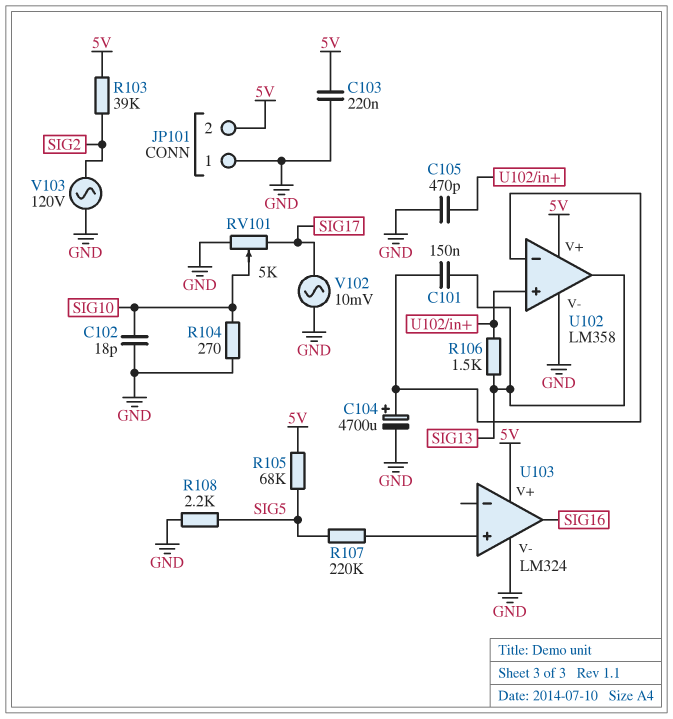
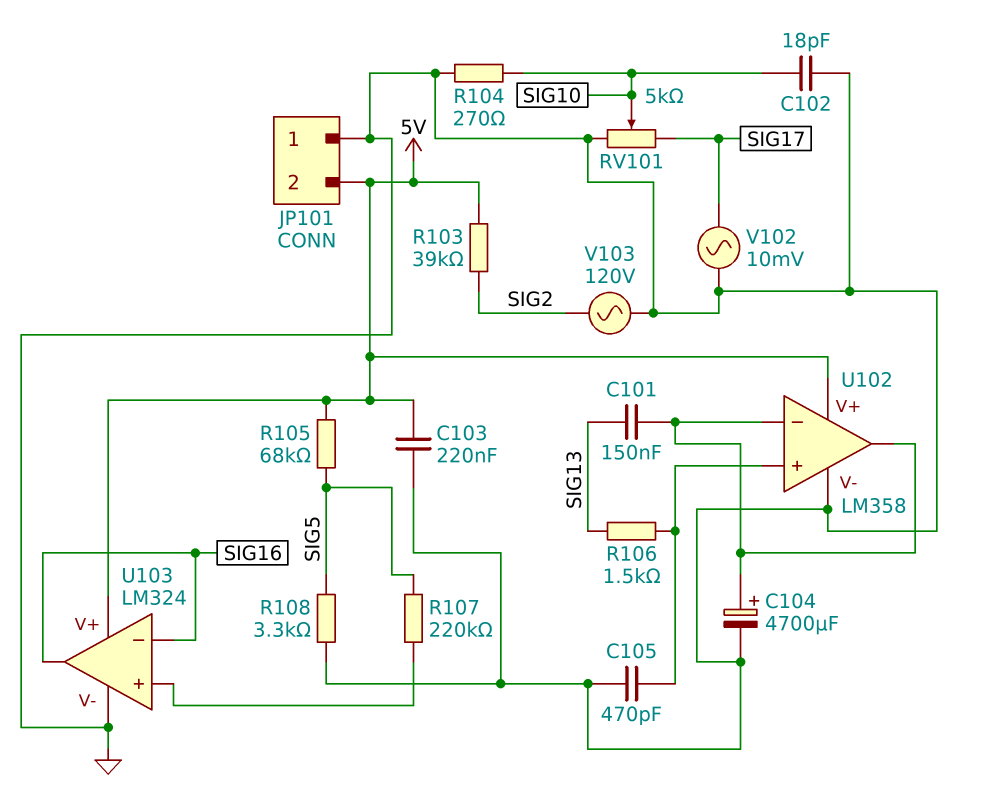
R108: 2.2k (GND, SIG5) -> 3.3k (GND, SIG5)
U102 pin out: SIG13 -> U102/in-
U103 pin in-: none -> SIG16

